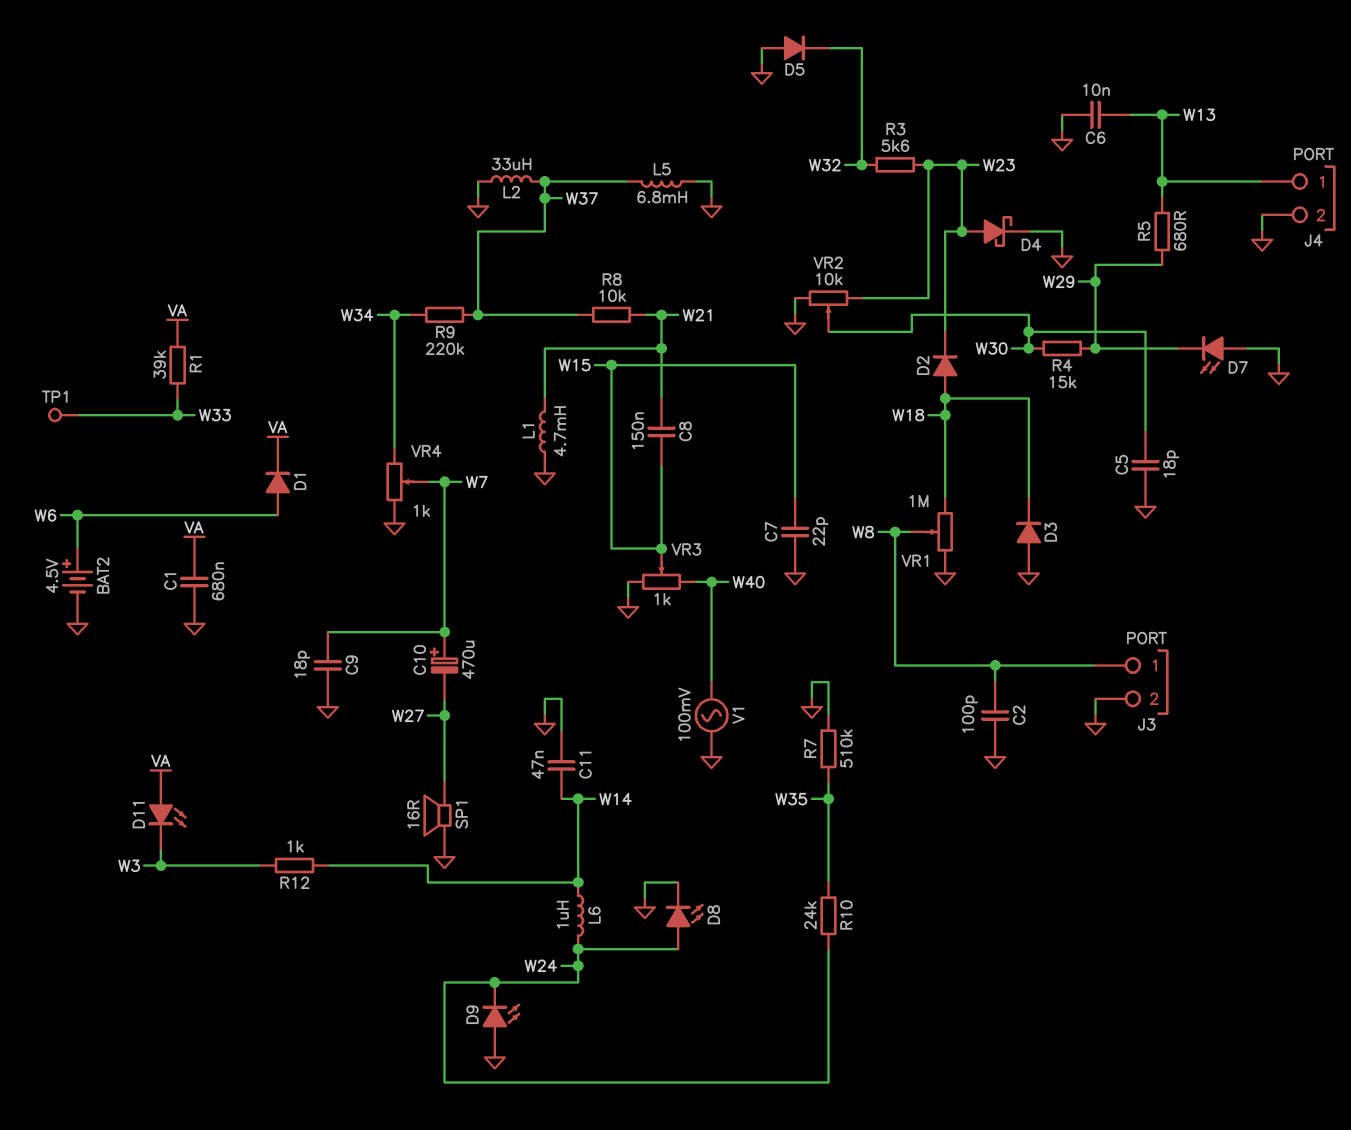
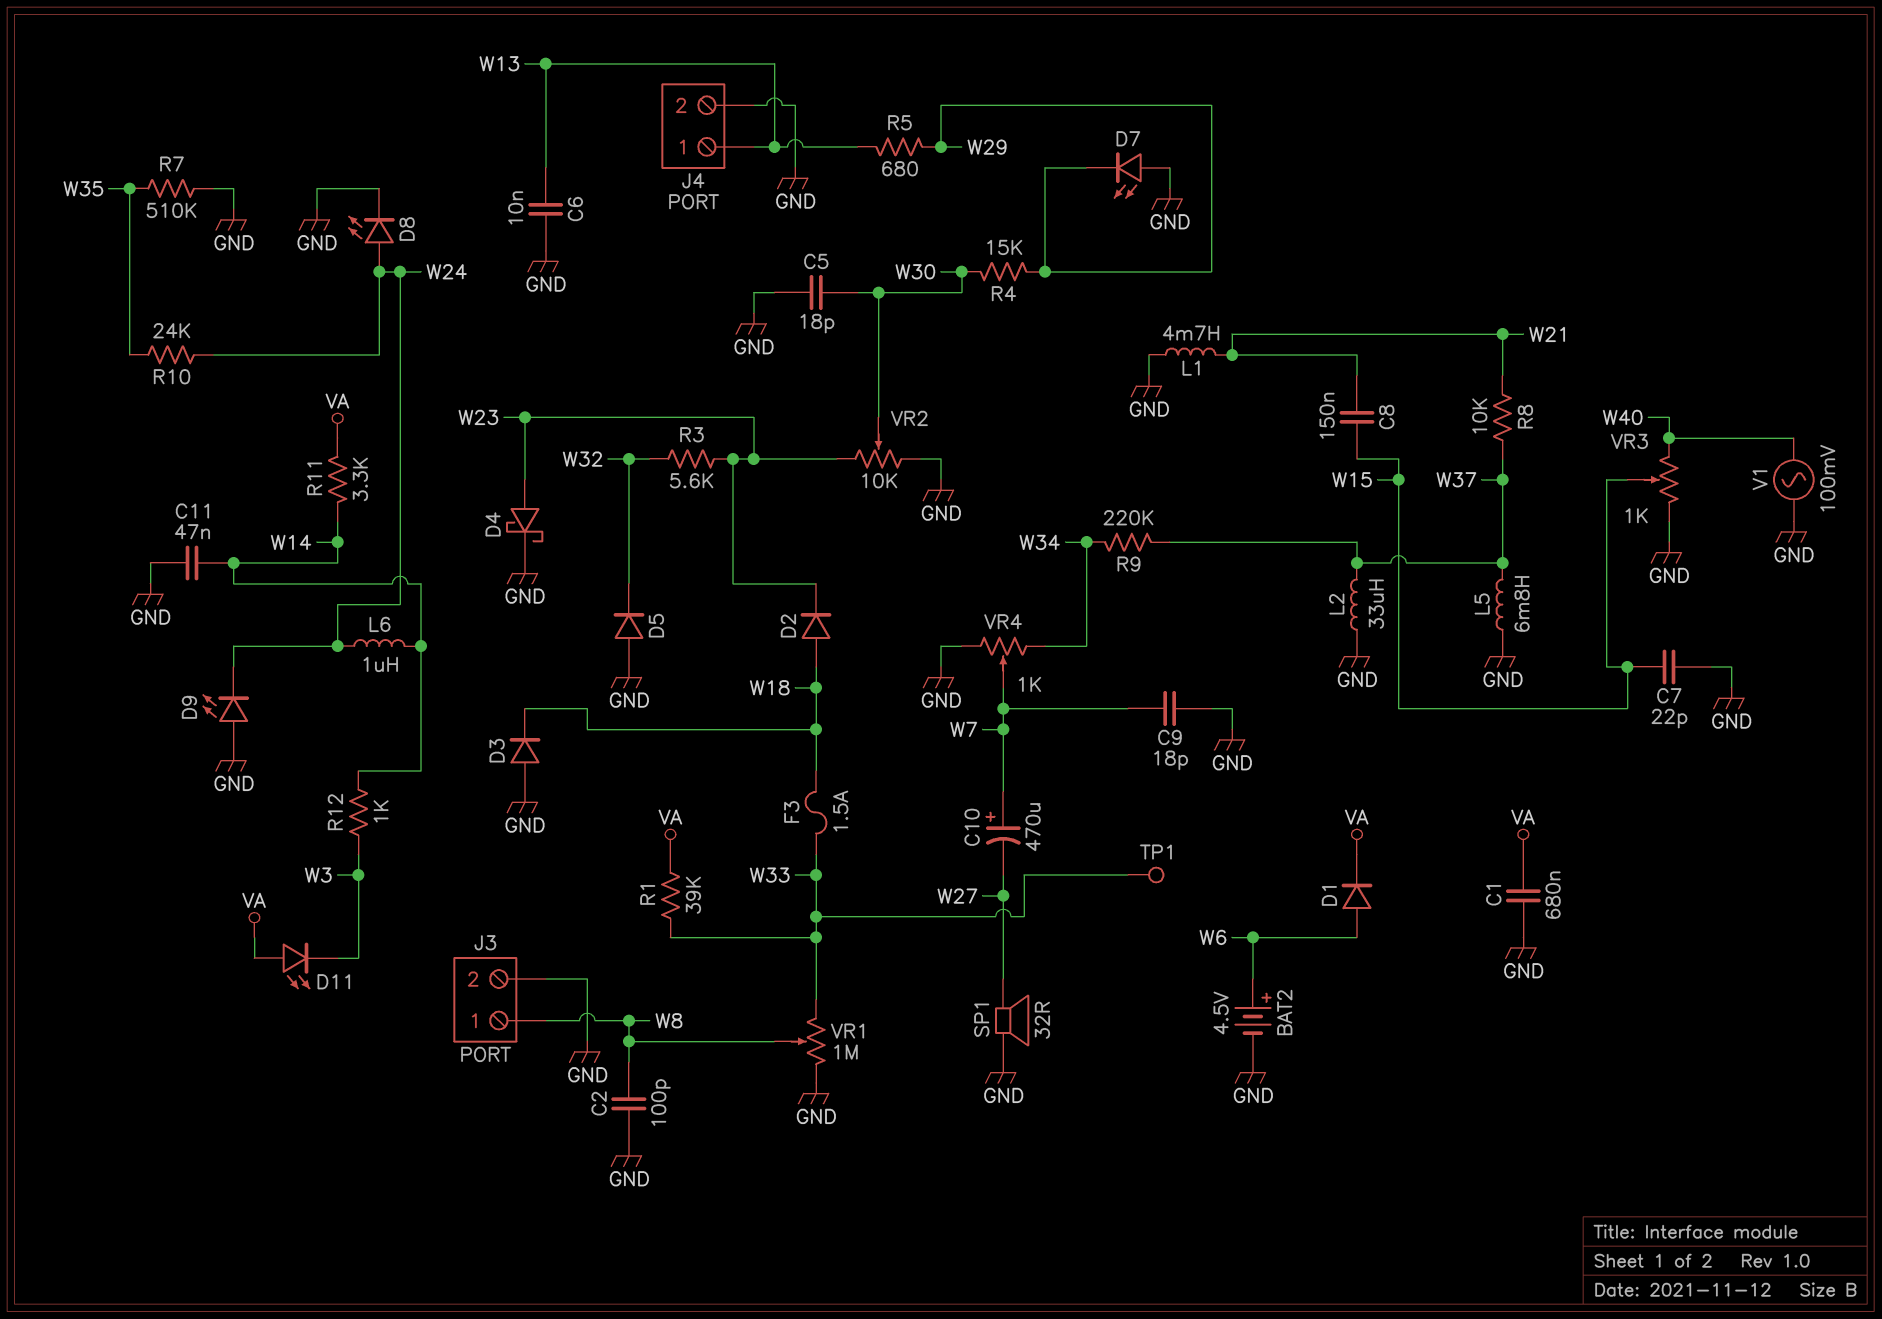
F3: none -> 1.5A (W18, W33)
R11: none -> 3.3k (VA, W14)
SP1: speaker 16R (GND, W27) -> speaker 32R (GND, W27)
VR1: 1M (GND, W18, wiper W8) -> 1M (GND, W33, wiper W8)

